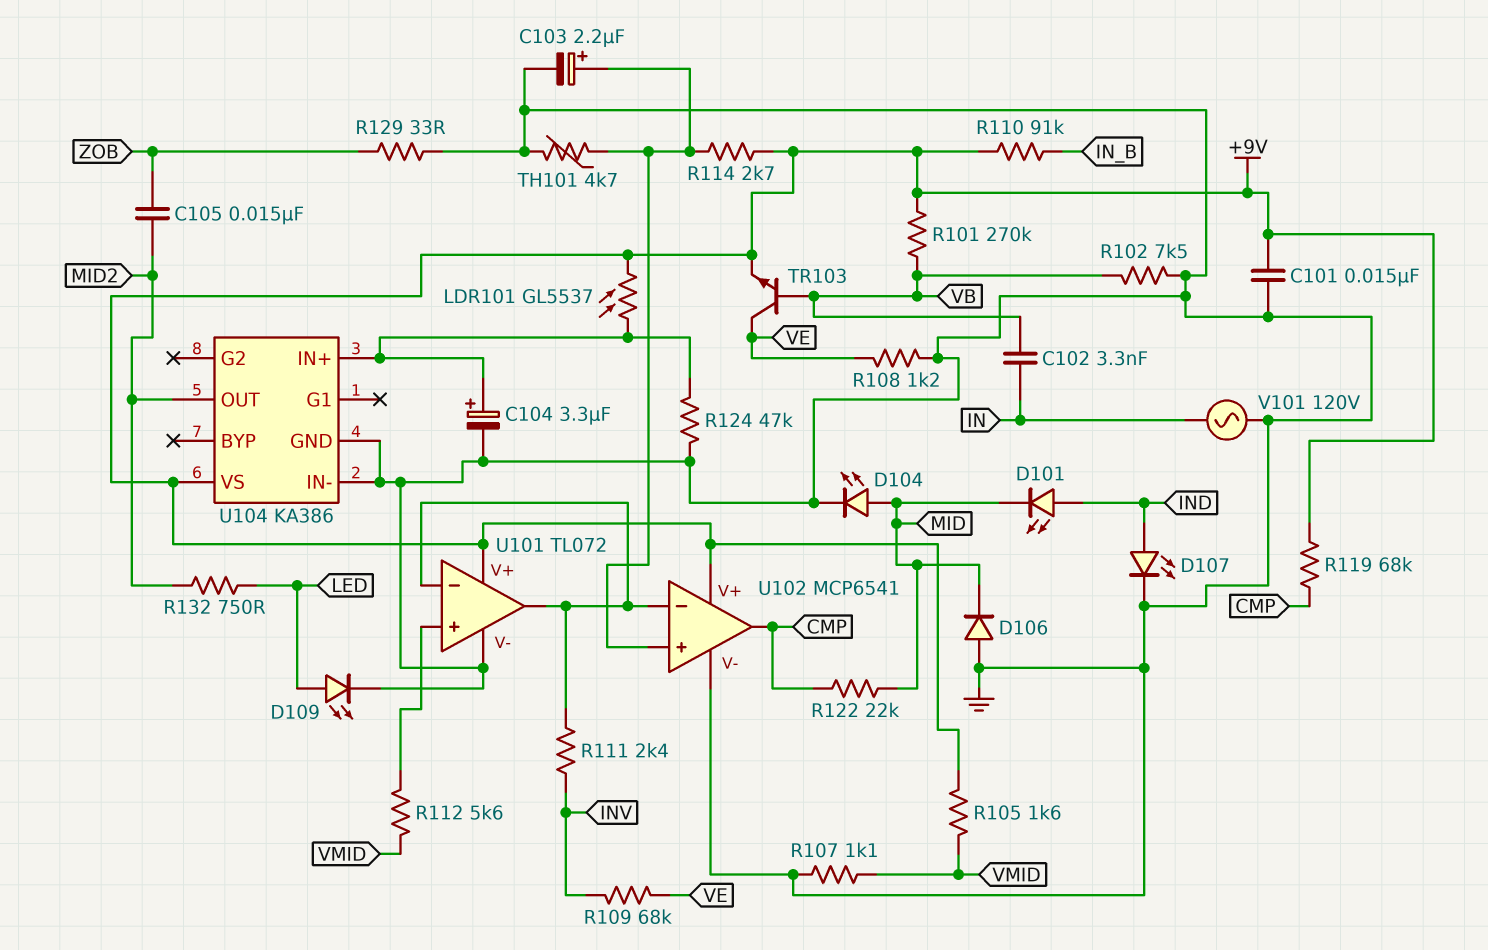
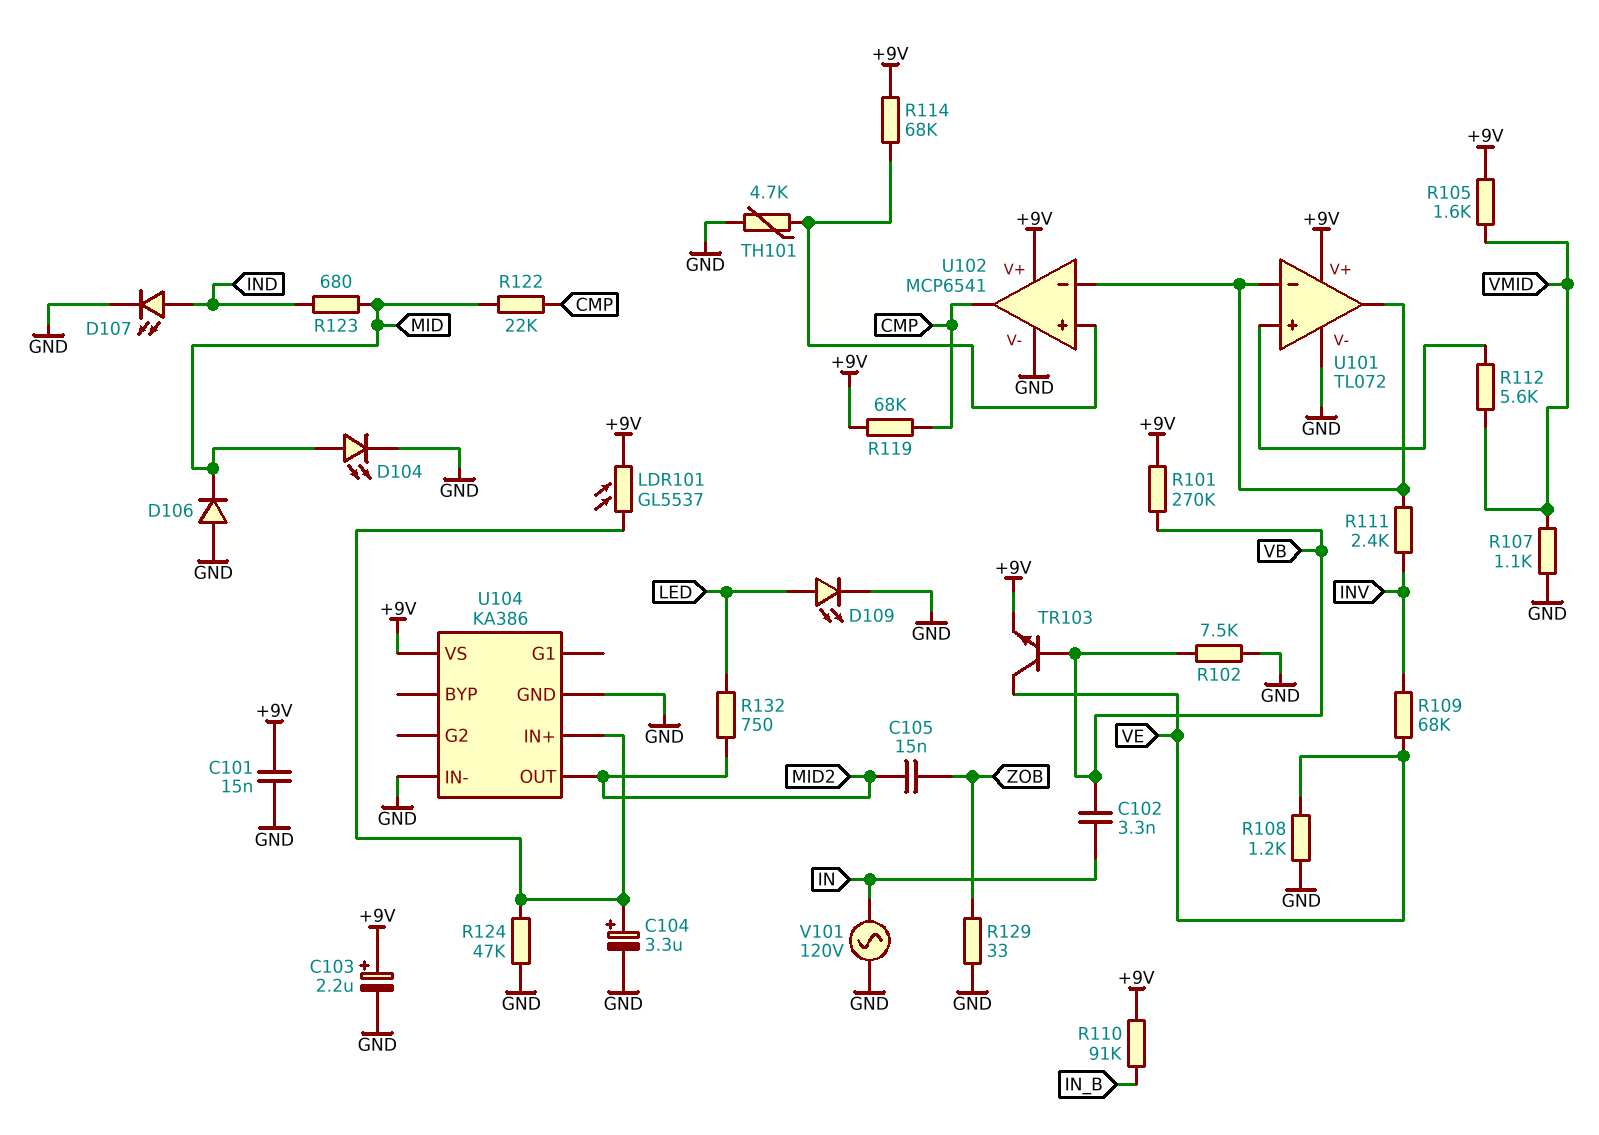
C103: 2.2uF (plus U102/in+, minus GND) -> 2.2uF (plus +9V, minus GND)
D101: LED (A IND, K MID) -> none
R114: 2.7k (+9V, U102/in+) -> 68k (+9V, U102/in+)
R123: none -> 680 (IND, MID)

